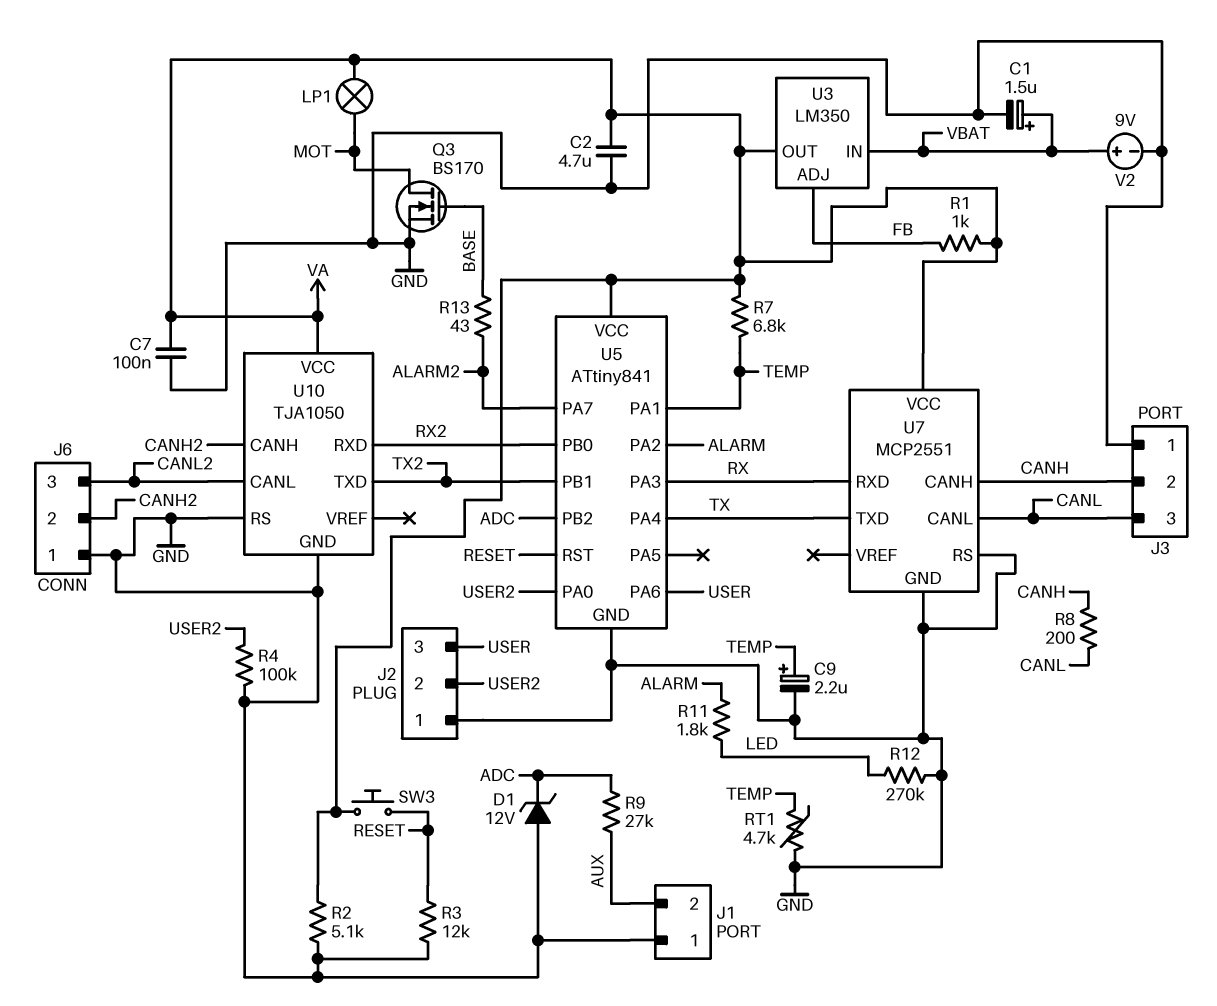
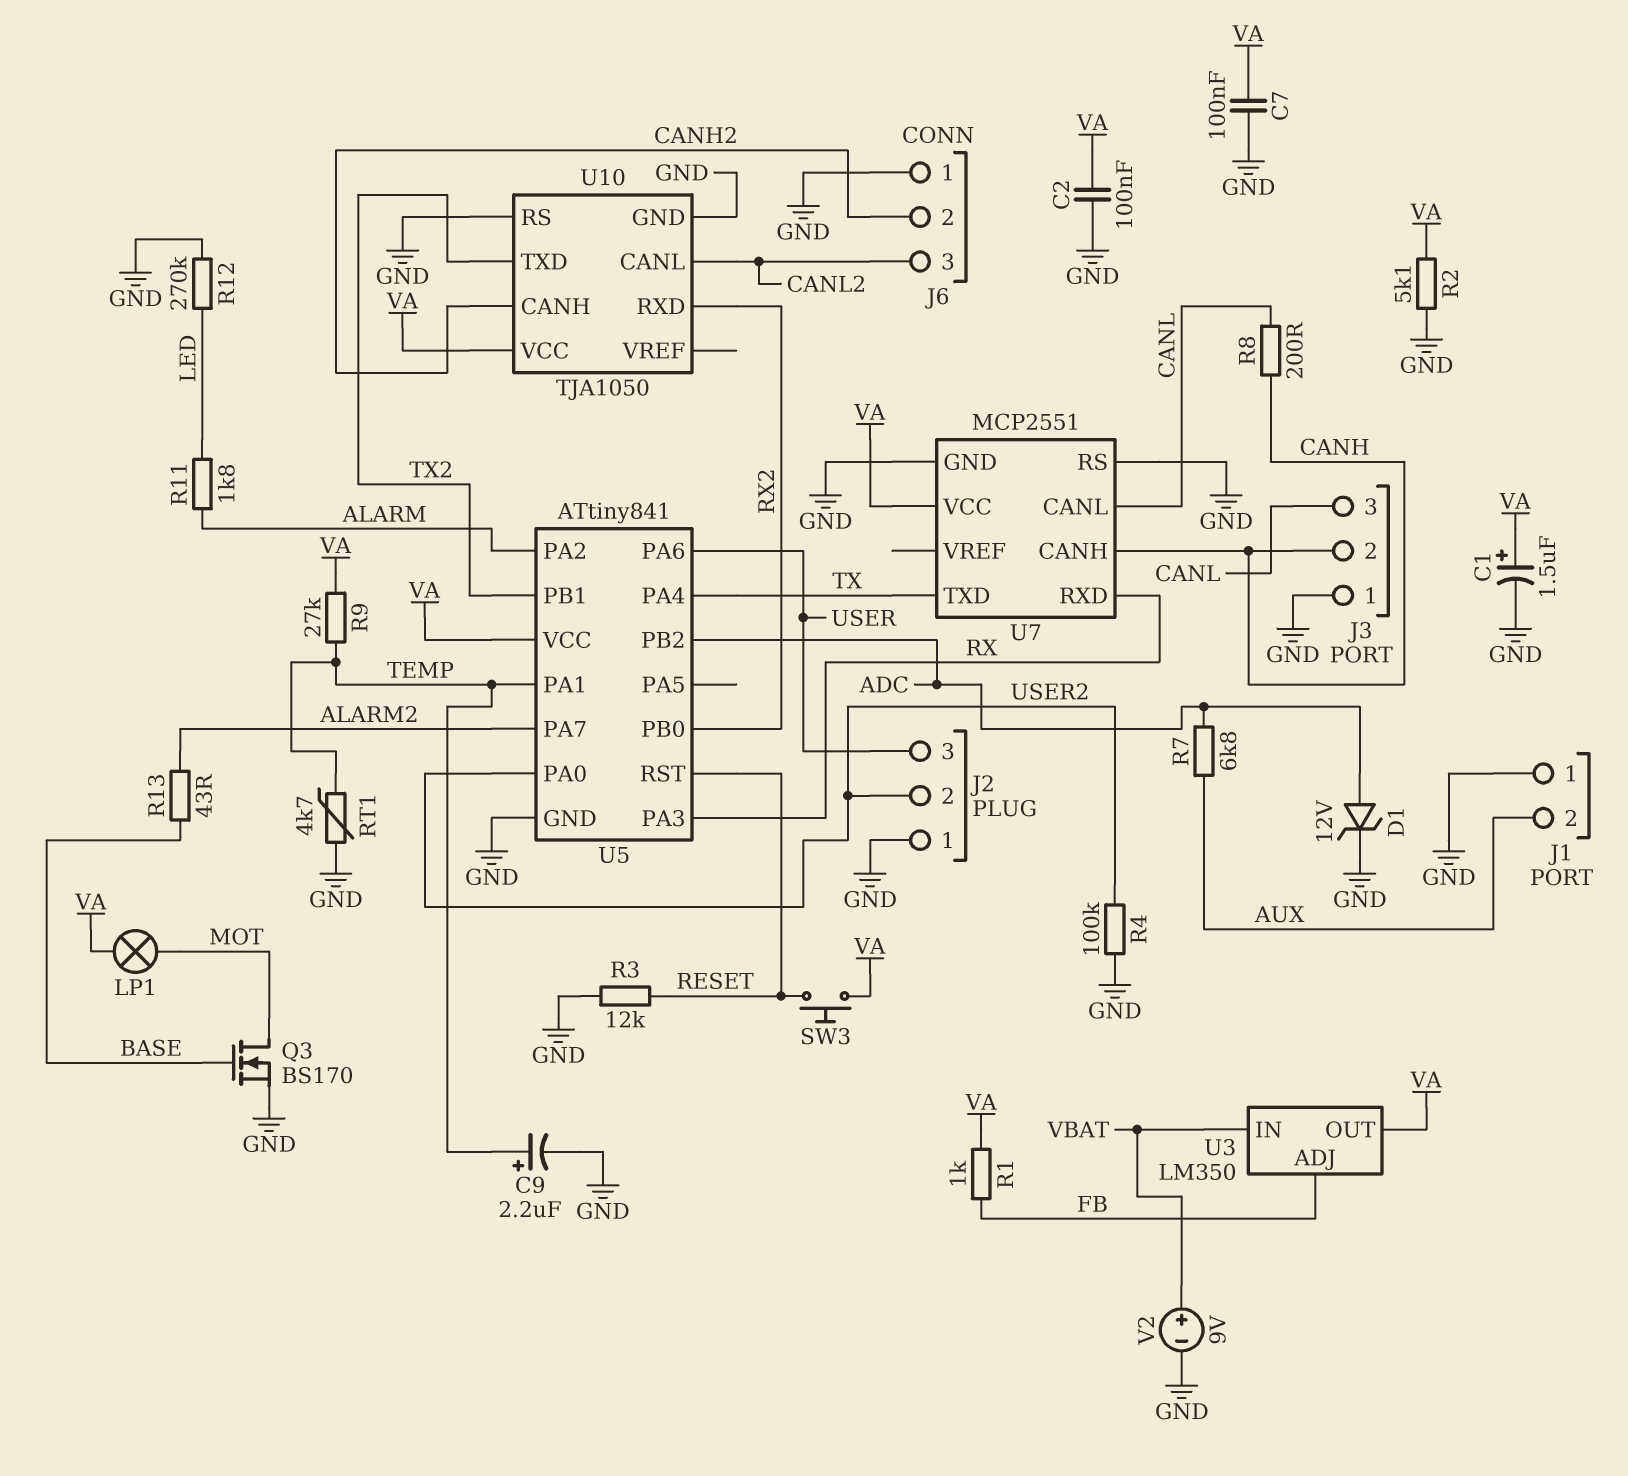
C1: 1.5uF (plus VBAT, minus GND) -> 1.5uF (plus VA, minus GND)
C2: 4.7uF (GND, VA) -> 100nF (GND, VA)
D1: zener 12V (A GND, K ADC) -> zener 12V (A ADC, K GND)
R7: 6.8k (TEMP, VA) -> 6.8k (ADC, AUX)
R9: 27k (ADC, AUX) -> 27k (TEMP, VA)

